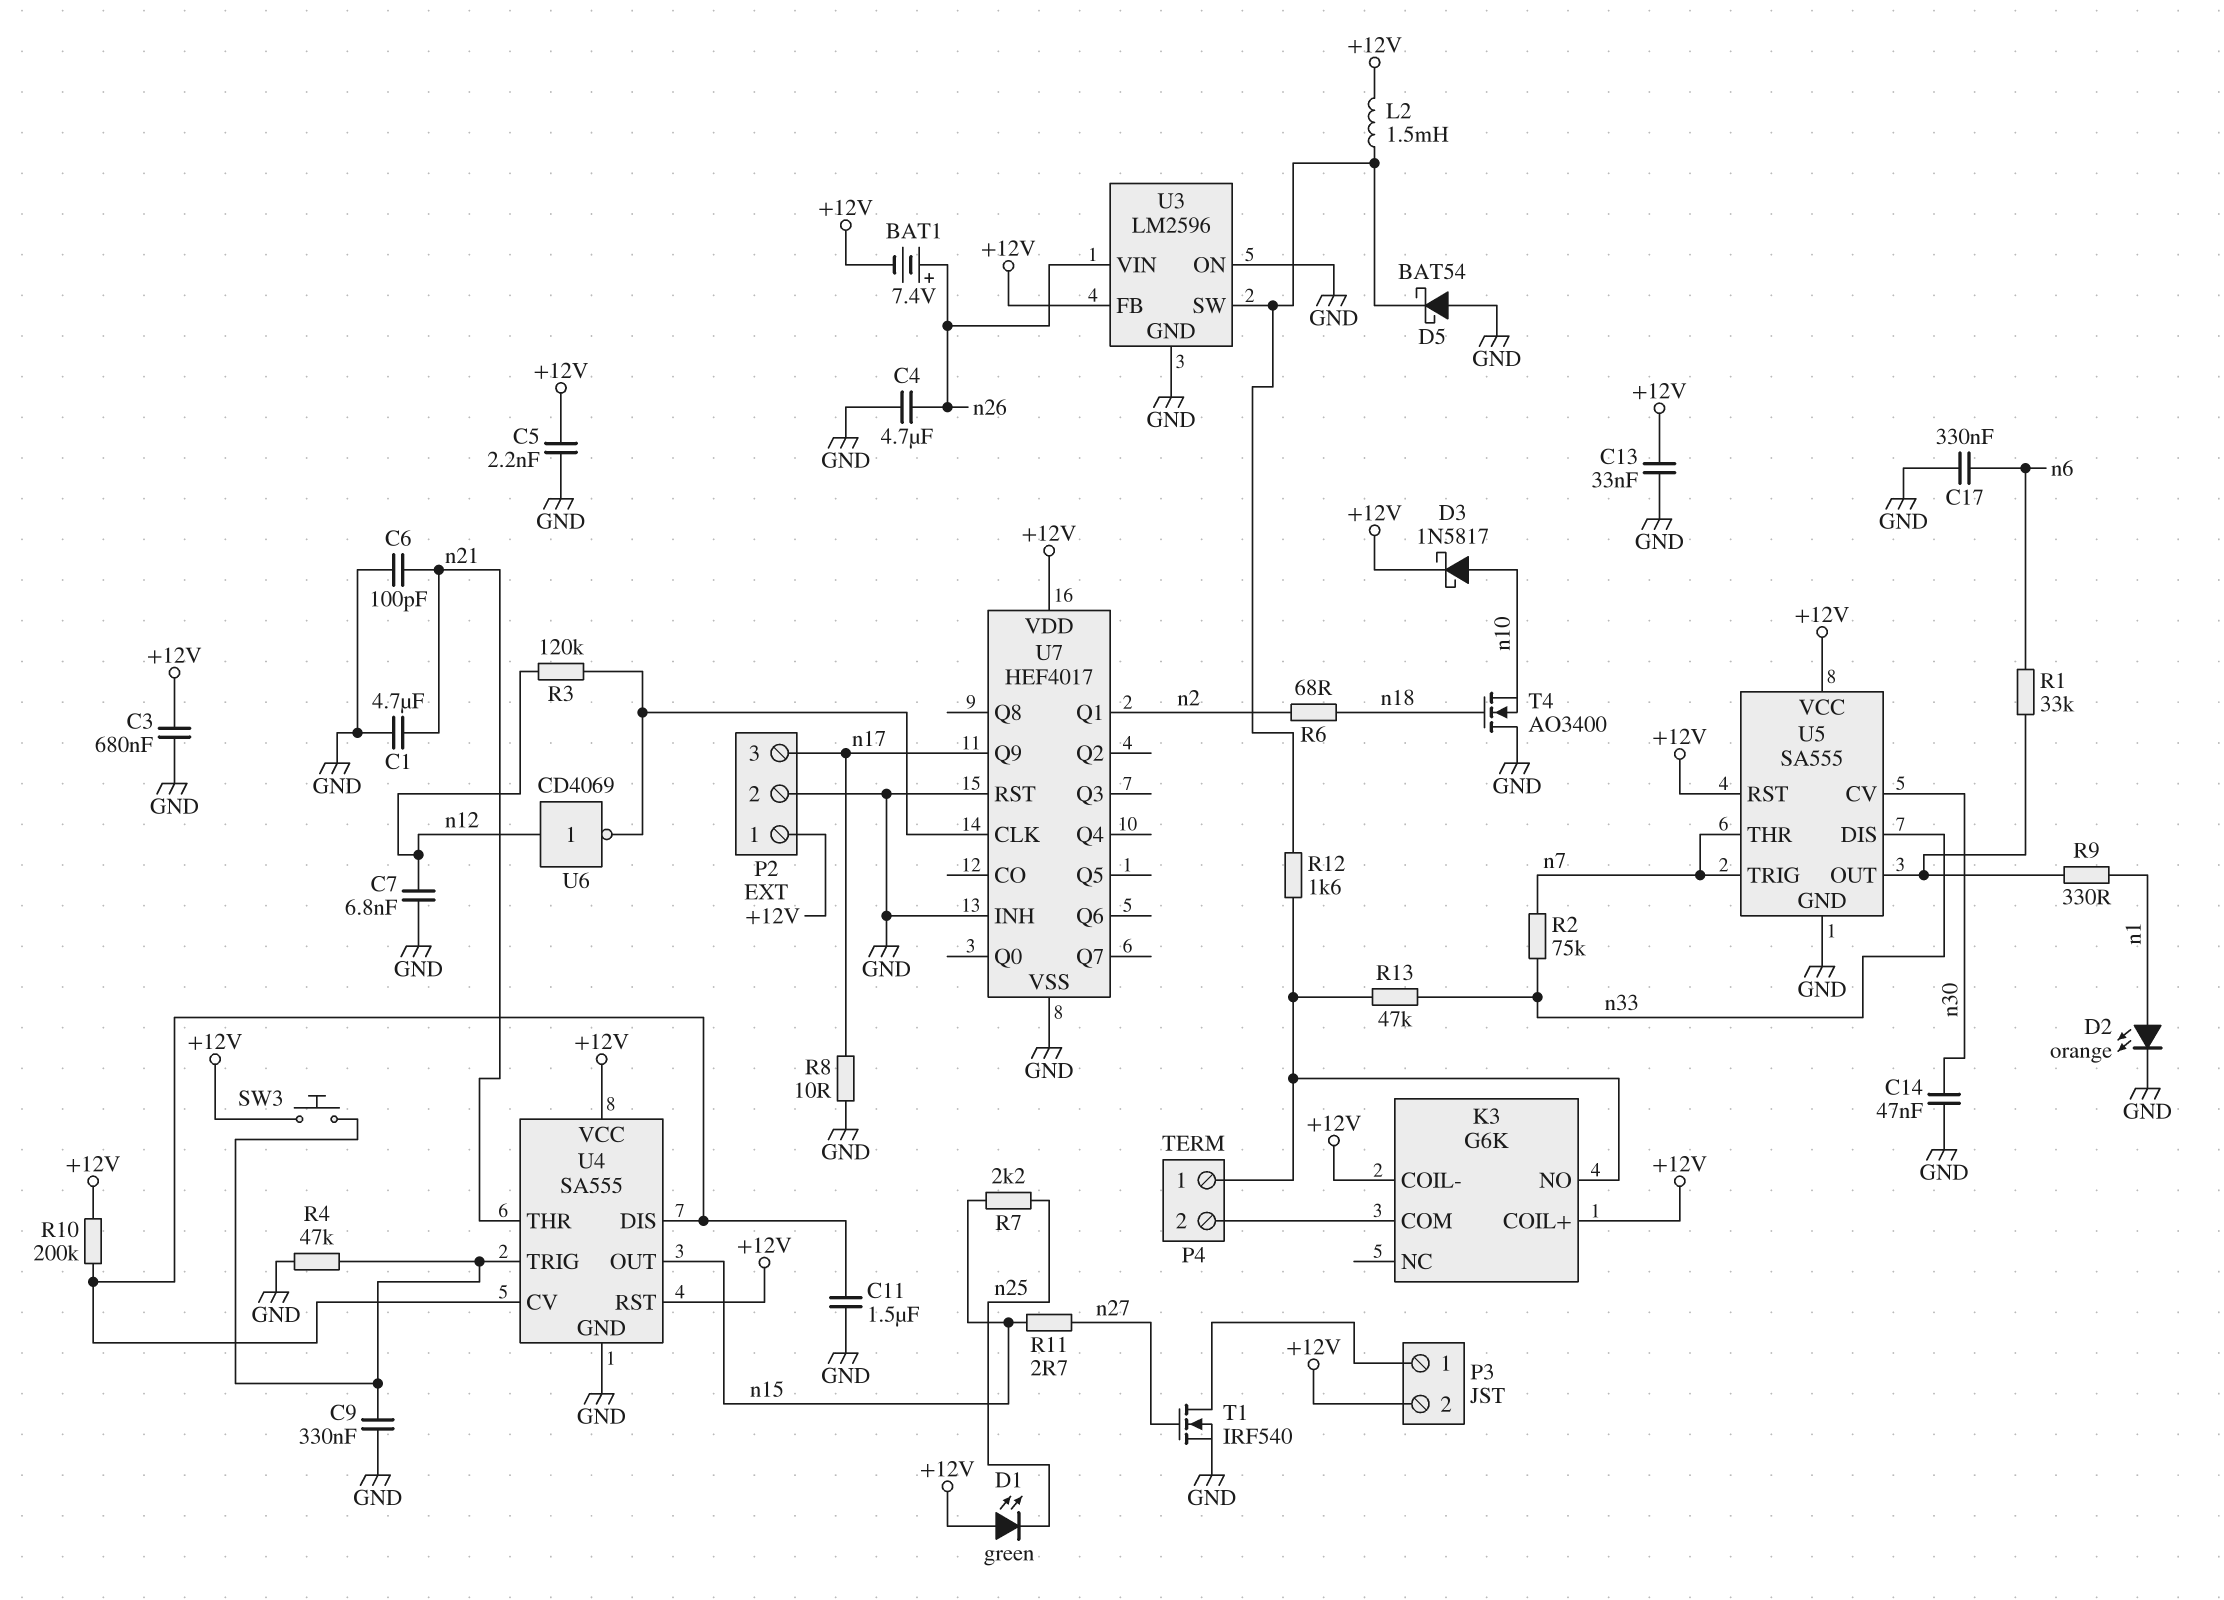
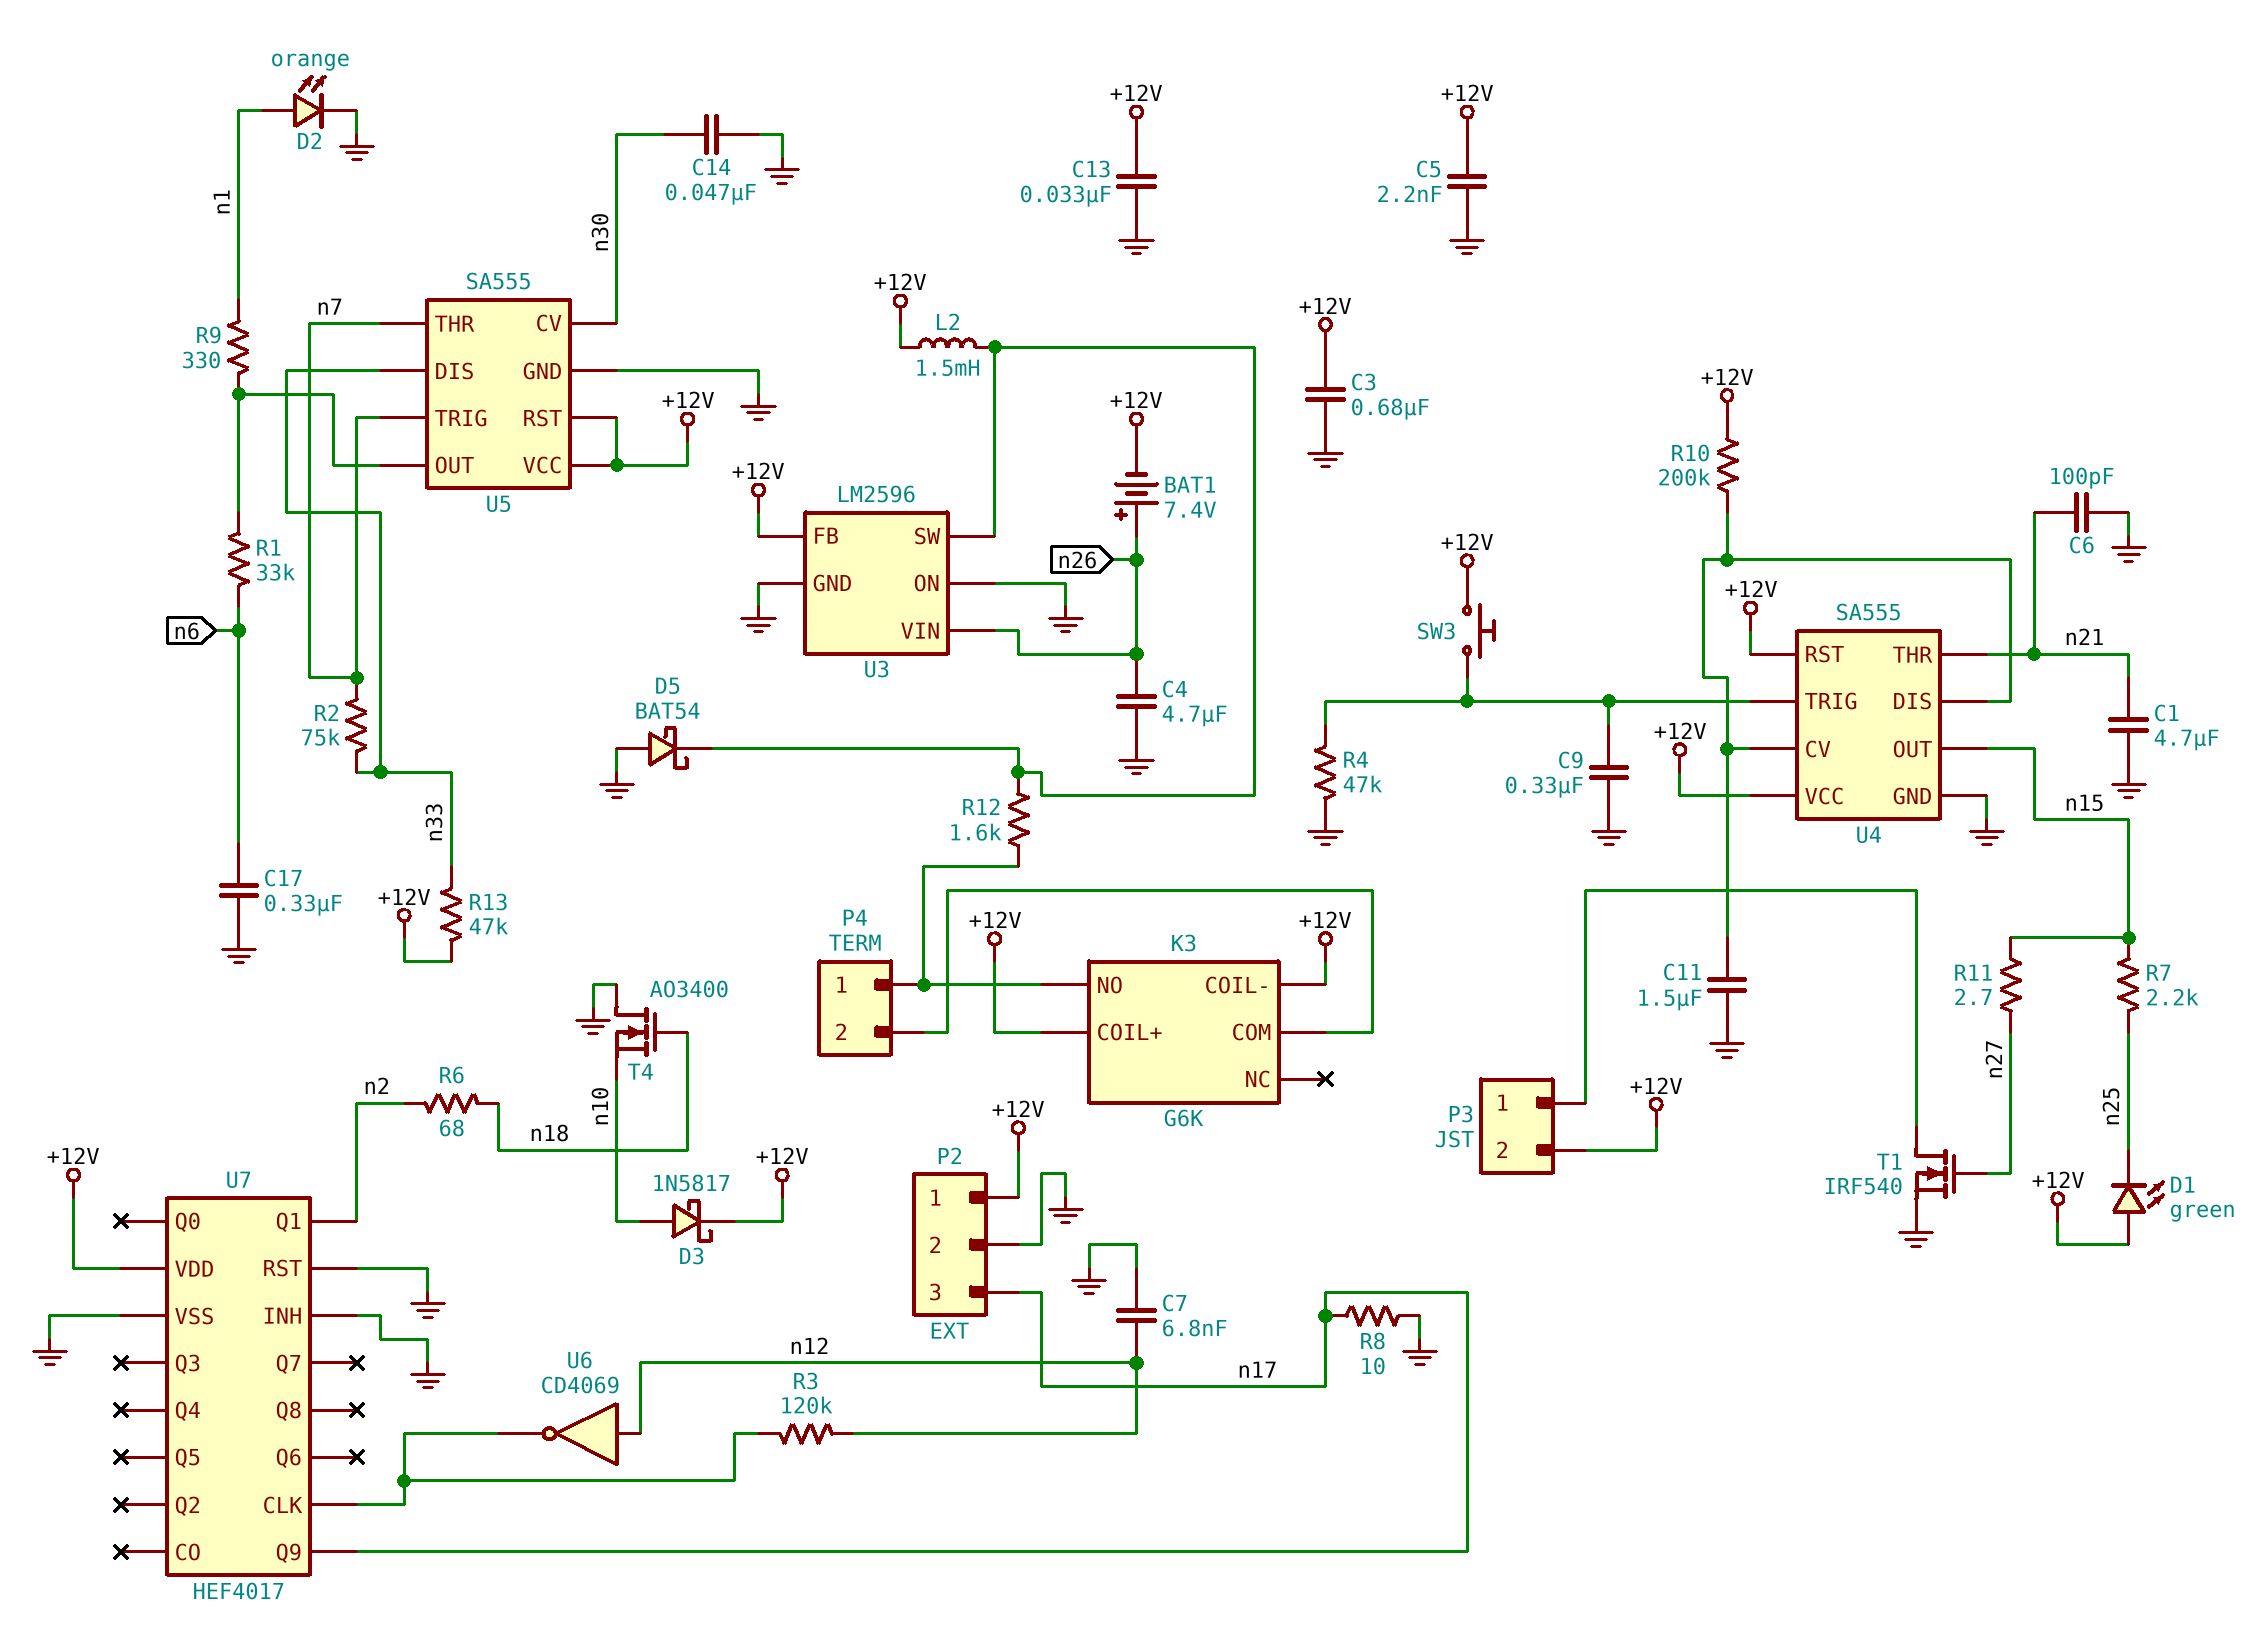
R13: 47k (K3/NO, n33) -> 47k (+12V, n33)

